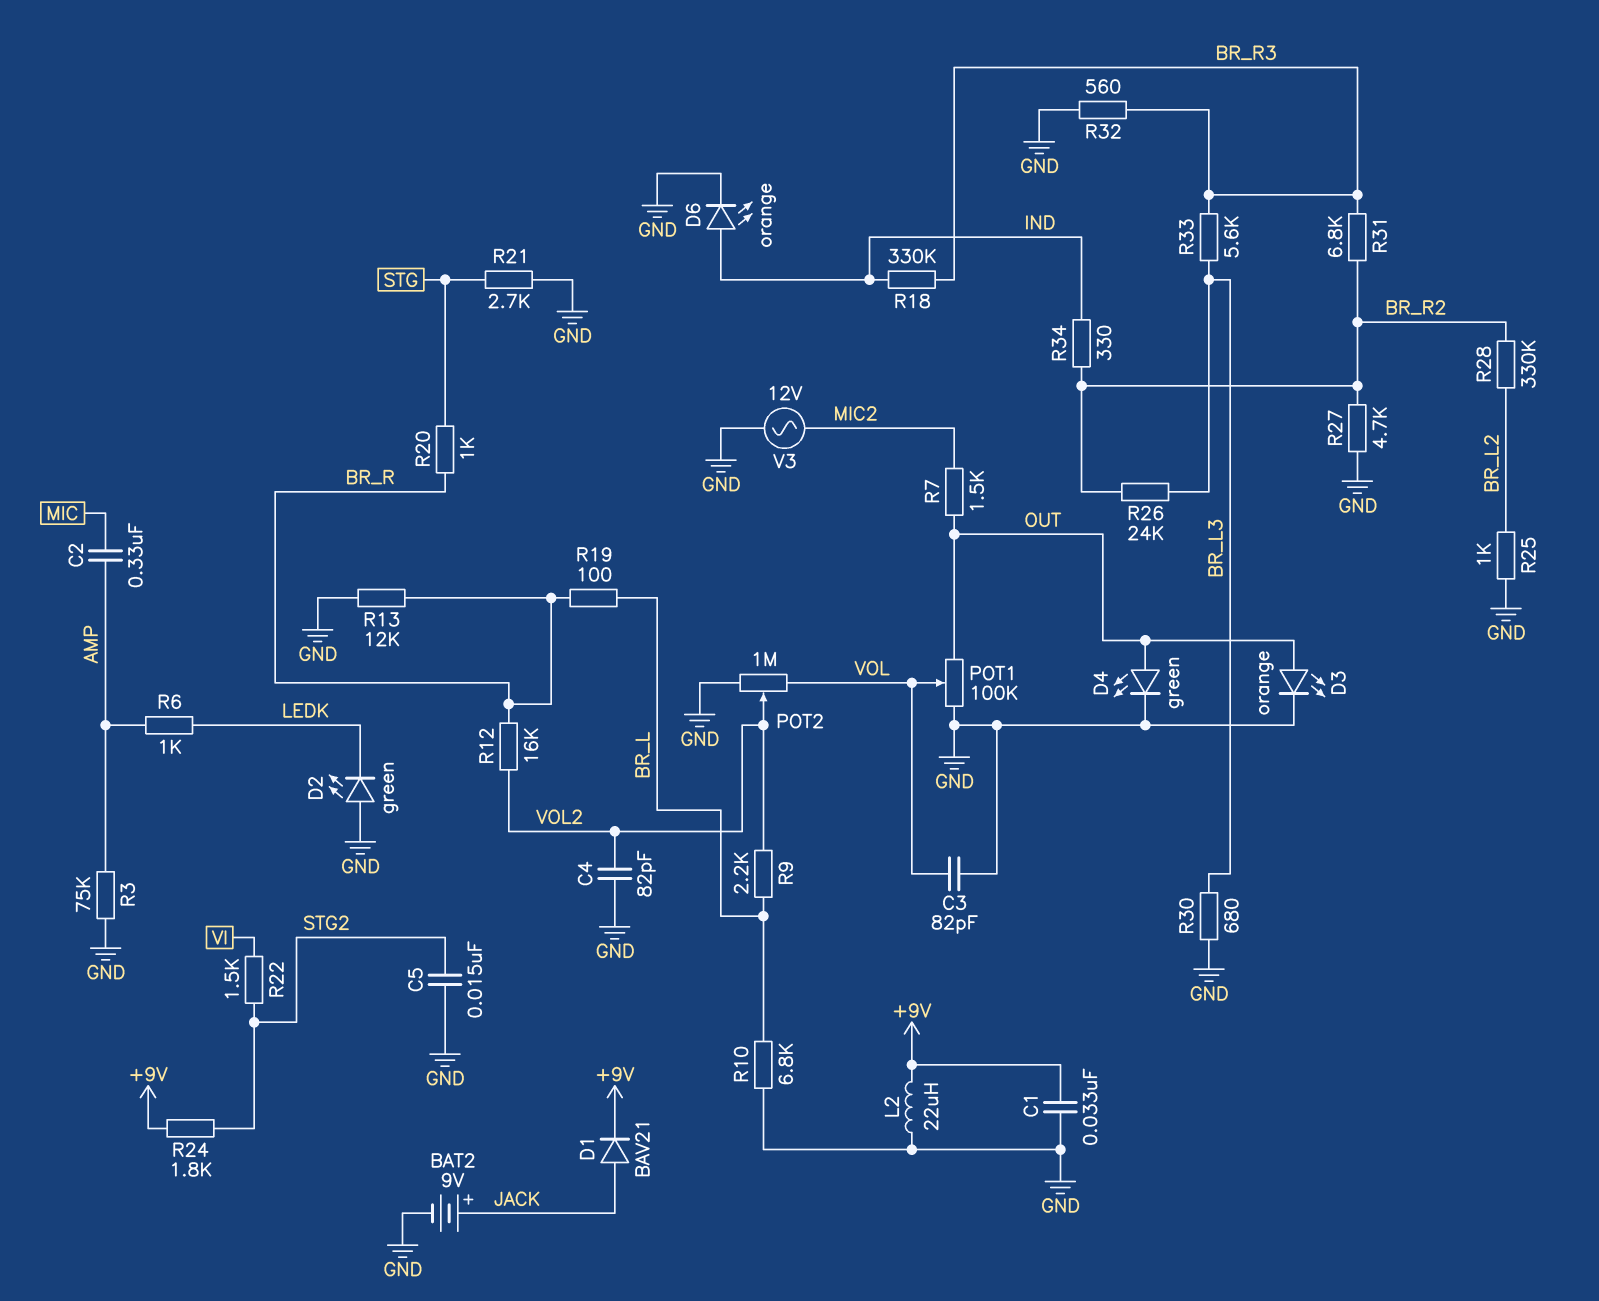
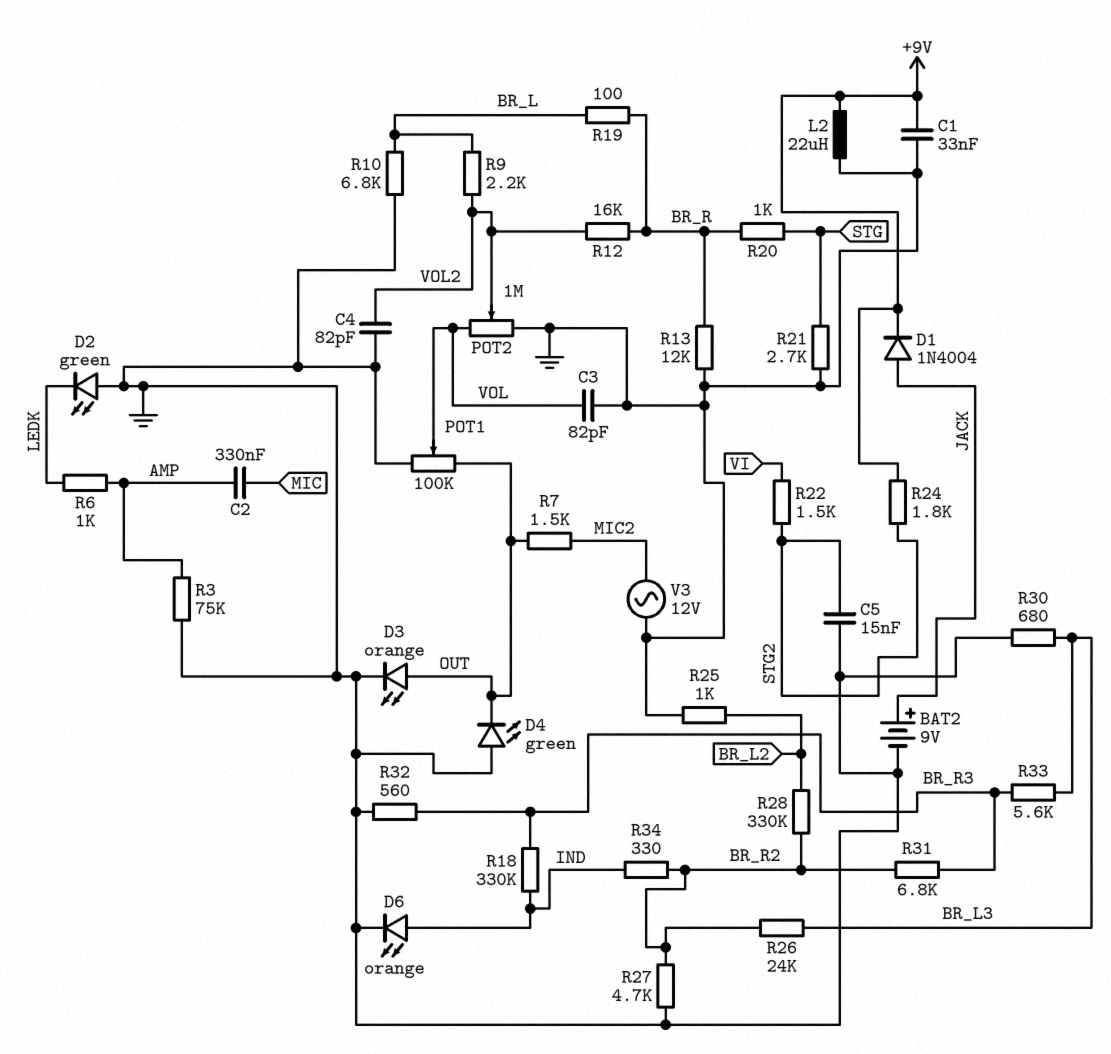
D1: diode BAV21 (A JACK, K +9V) -> diode 1N4004 (A JACK, K +9V)
D4: LED green (A OUT, K GND) -> LED green (A GND, K OUT)

